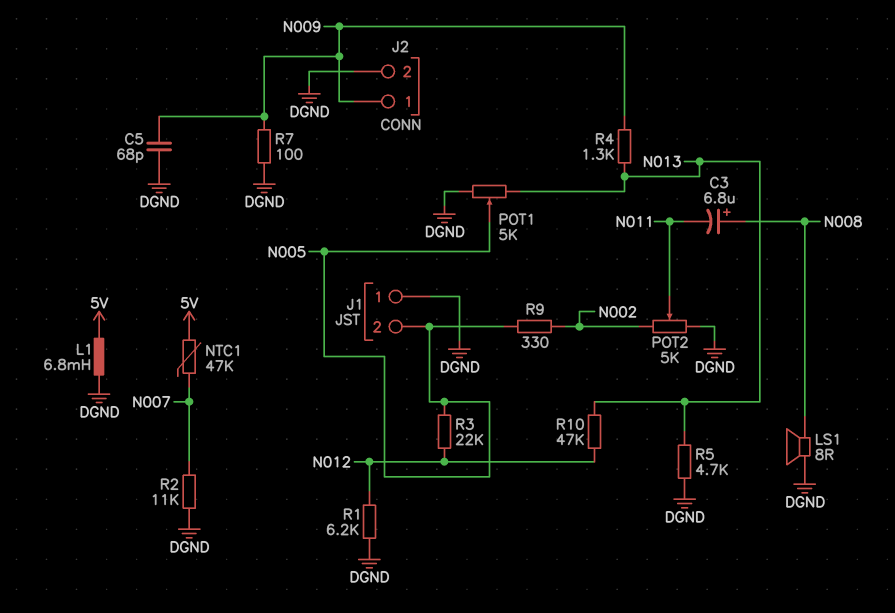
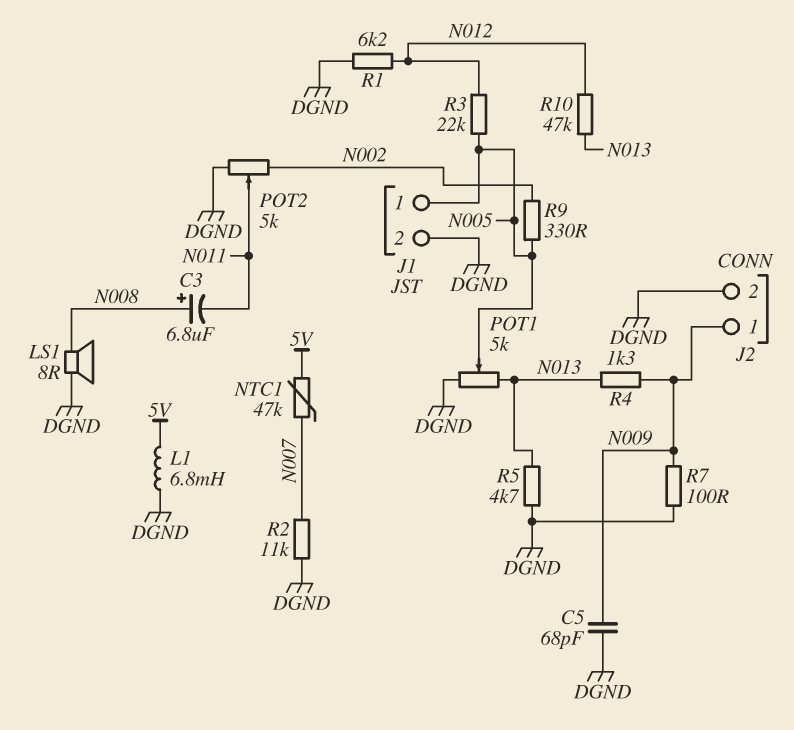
J1 pin 1: DGND -> N005
J1 pin 2: N005 -> DGND

